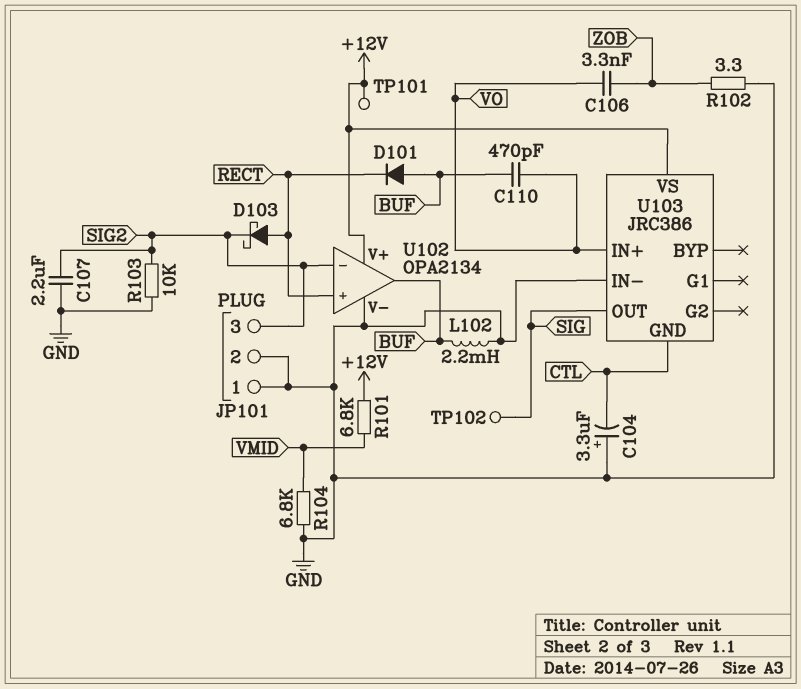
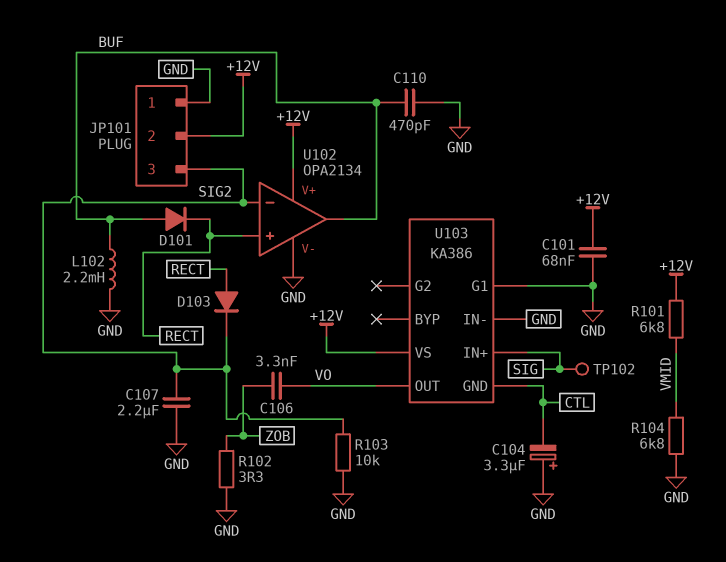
C101: none -> 68nF (+12V, GND)
C110: 470pF (BUF, VO) -> 470pF (BUF, GND)
D103: schottky (A RECT, K SIG2) -> diode (A RECT, K SIG2)
JP101 pin 2: GND -> +12V
TP101: test point (+12V) -> none
U103: JRC386 -> KA386
U103 pin G1: none -> GND
U103 pin IN+: VO -> SIG
U103 pin OUT: SIG -> VO

